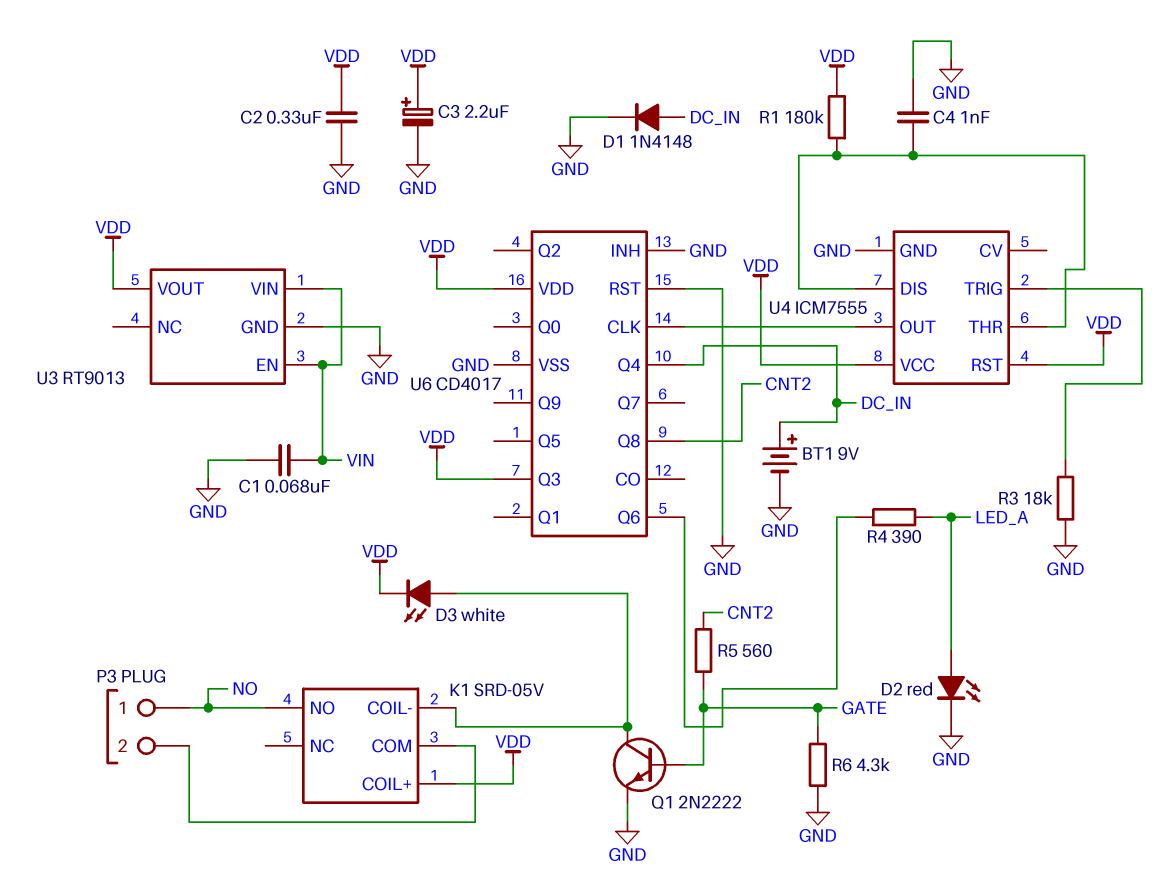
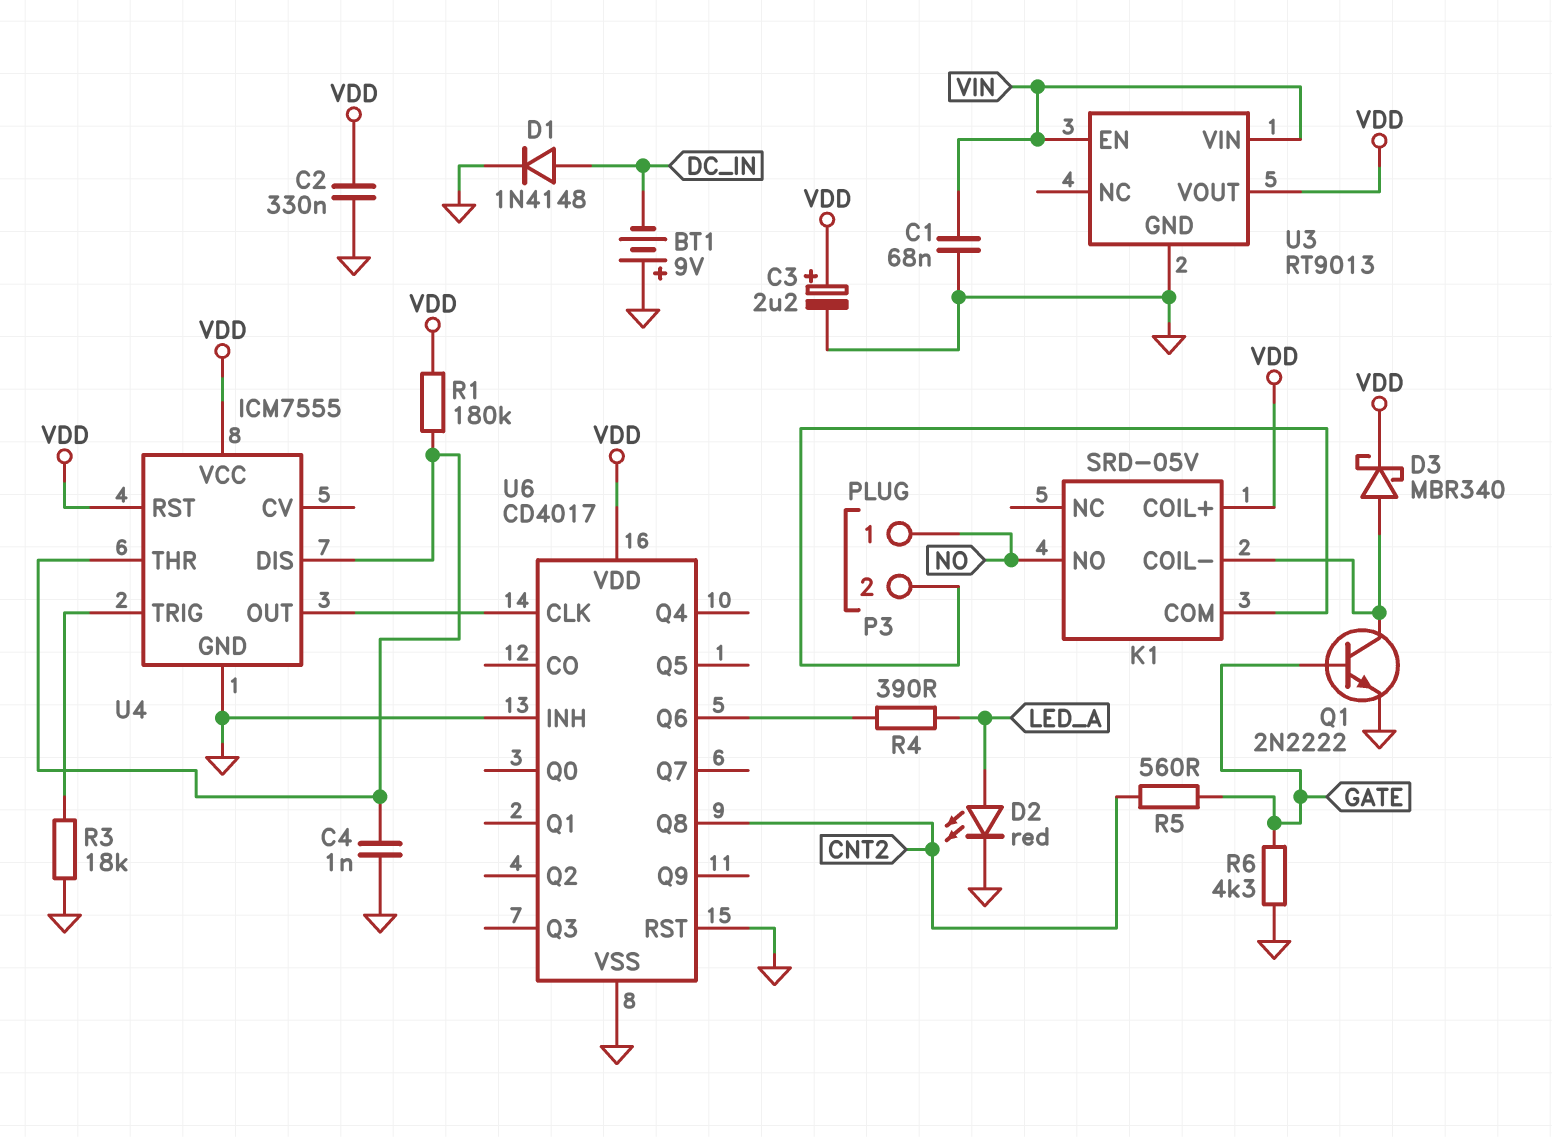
BT1: 9V (plus DC_IN, minus GND) -> 9V (plus GND, minus DC_IN)
D3: LED white (A K1/COIL-, K VDD) -> schottky MBR340 (A K1/COIL-, K VDD)
U6 pin Q3: VDD -> none
U6 pin Q4: DC_IN -> none

